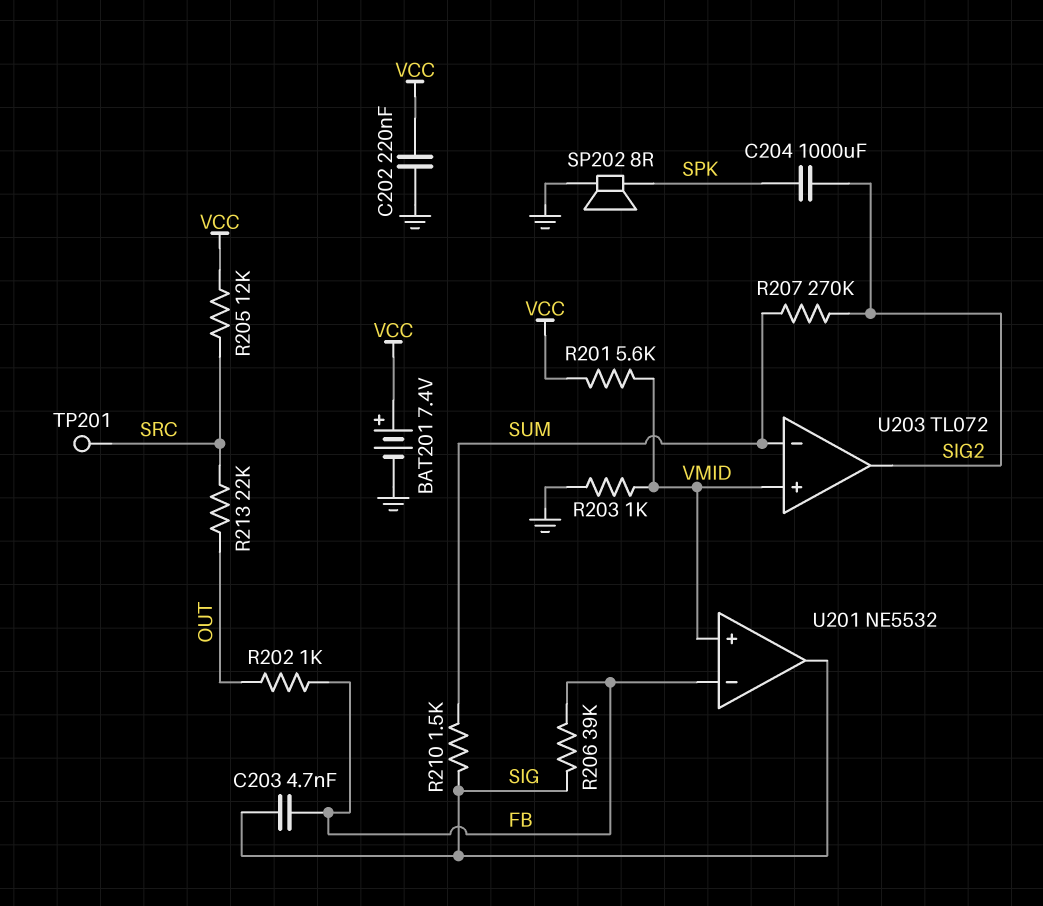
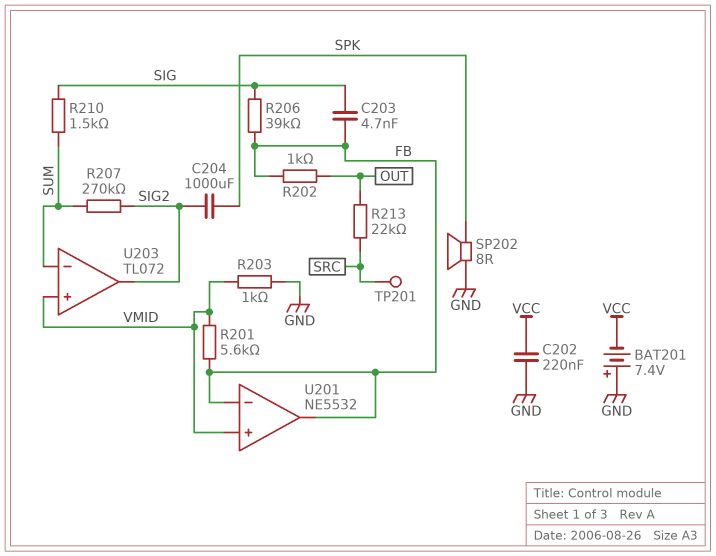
BAT201: 7.4V (plus VCC, minus GND) -> 7.4V (plus GND, minus VCC)
R201: 5.6k (VCC, VMID) -> 5.6k (FB, VMID)
R205: 12k (SRC, VCC) -> none
U201 pin out: SIG -> FB

